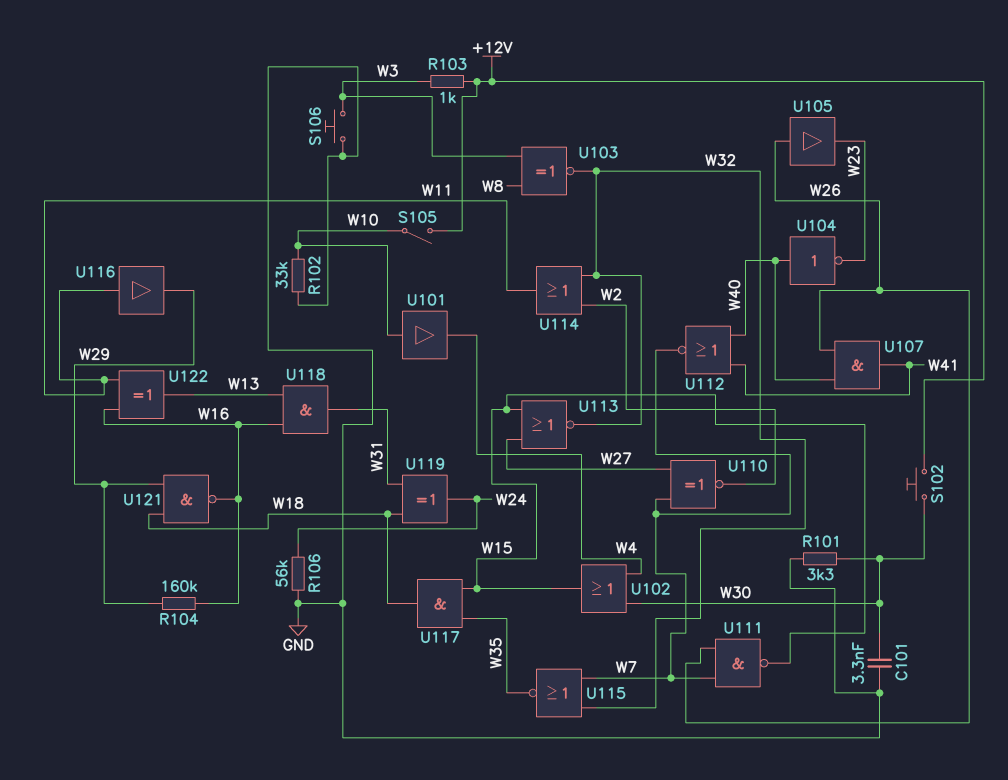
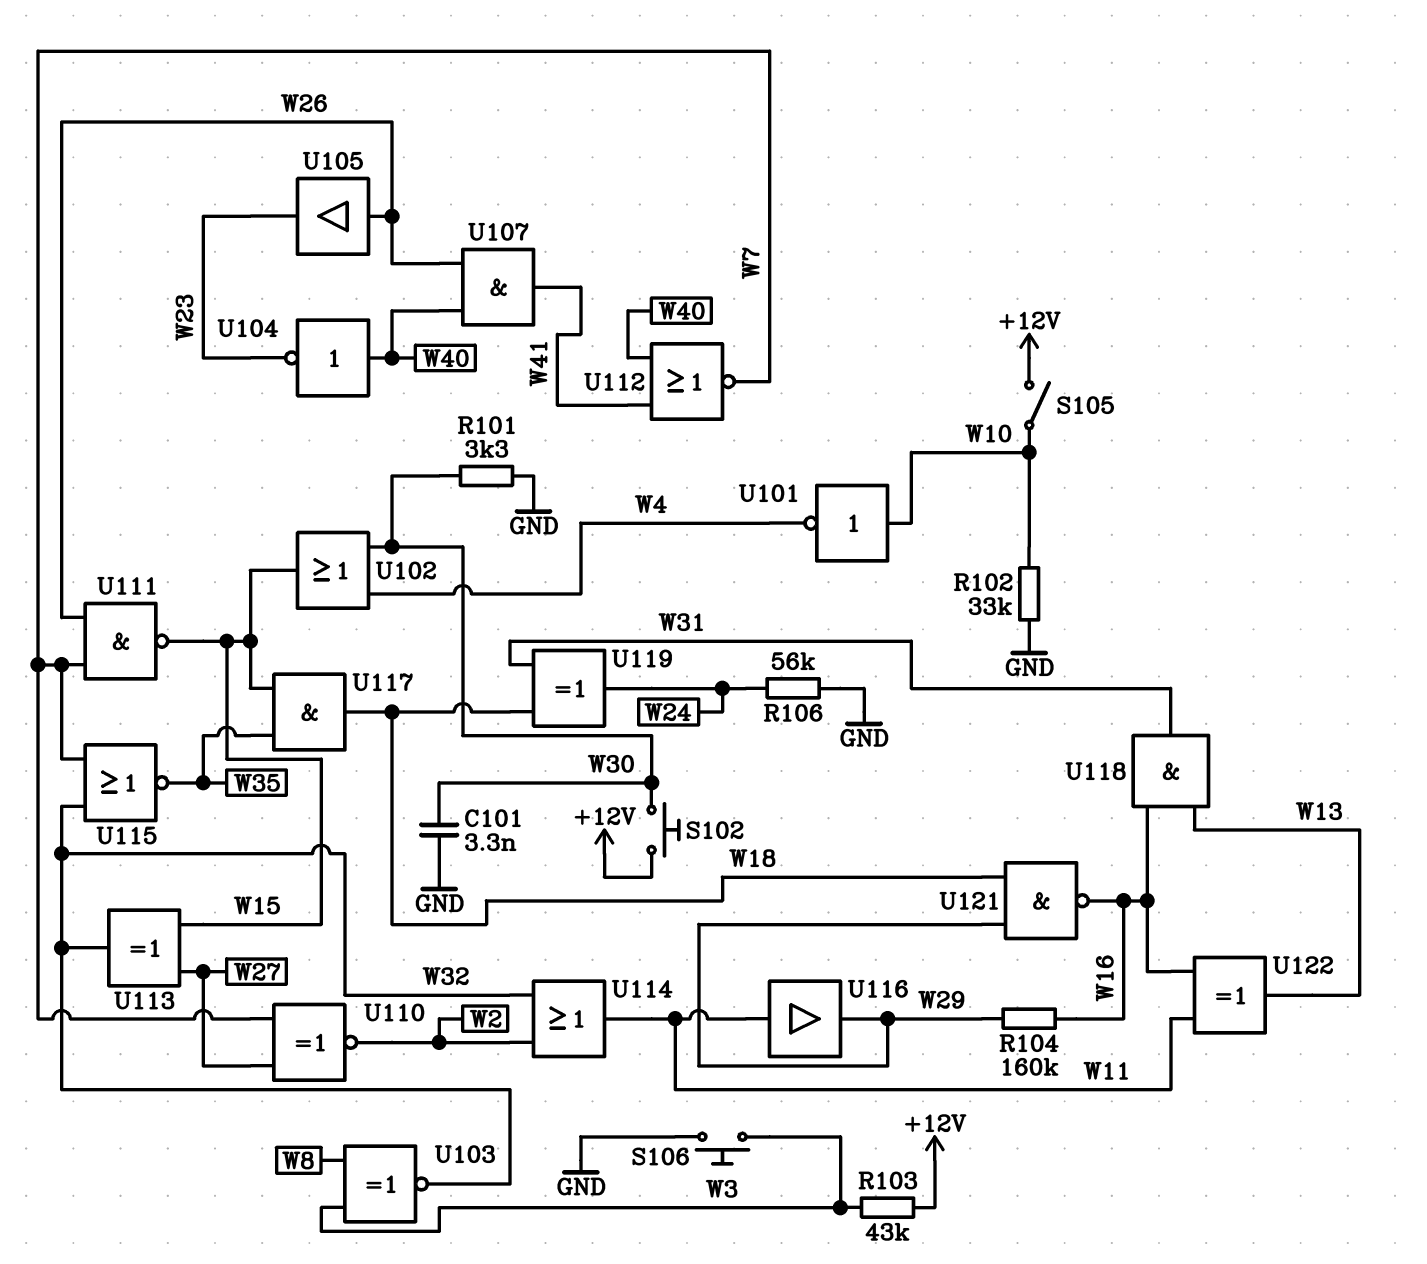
R103: 1k (+12V, W3) -> 43k (+12V, W3)
U101: buffer (in W10, out W4) -> NOT (in W10, out W4)
U113: NOR (in W15, in W27, out W32) -> XOR (in W15, in W27, out W32)

